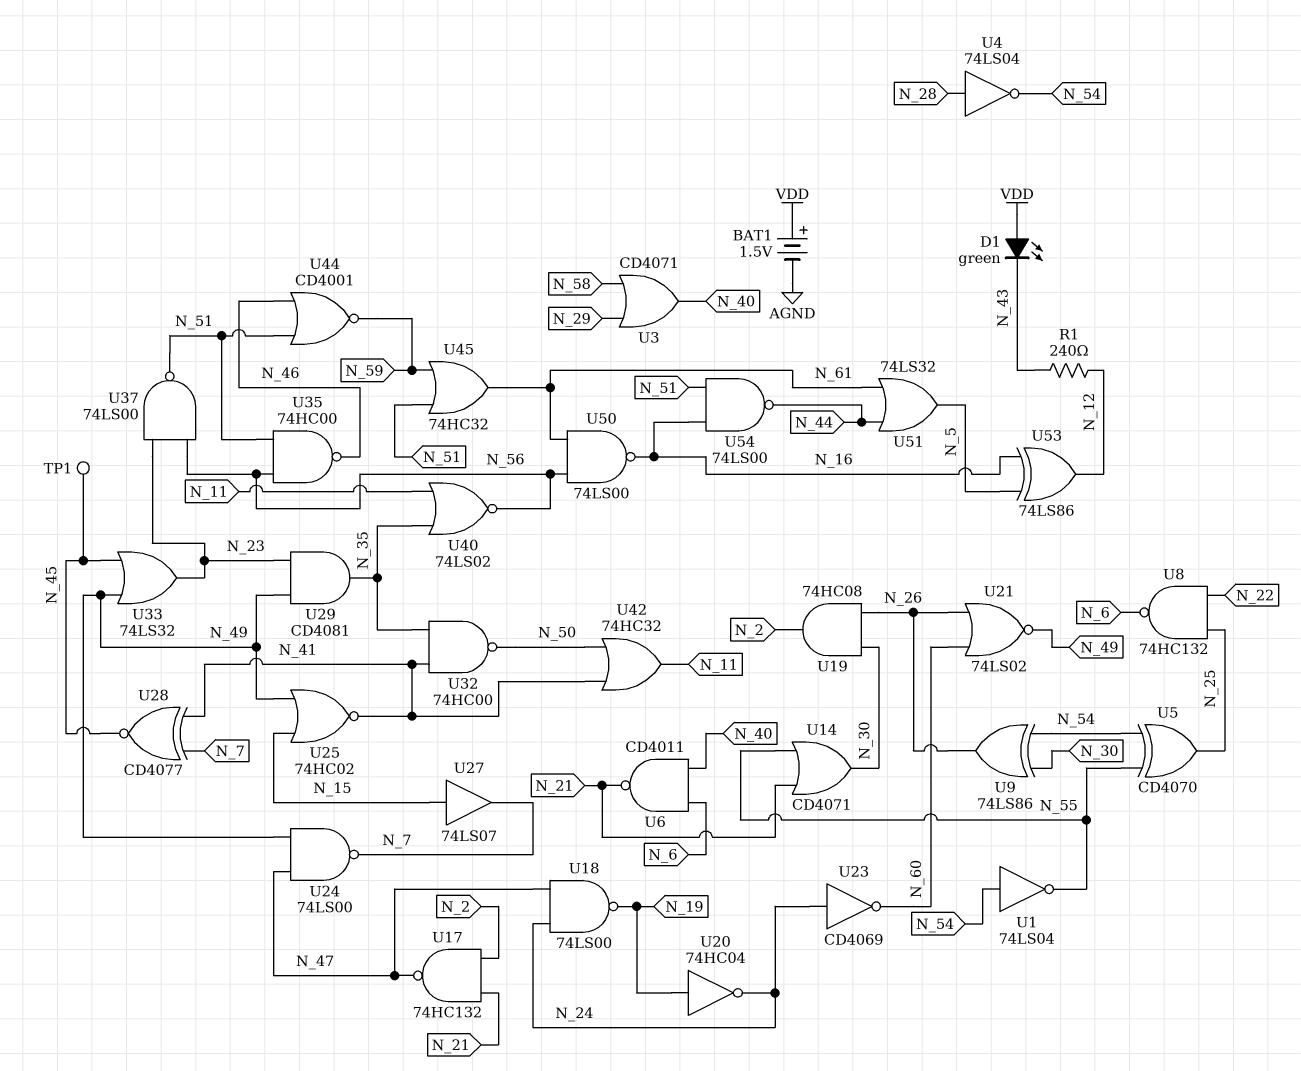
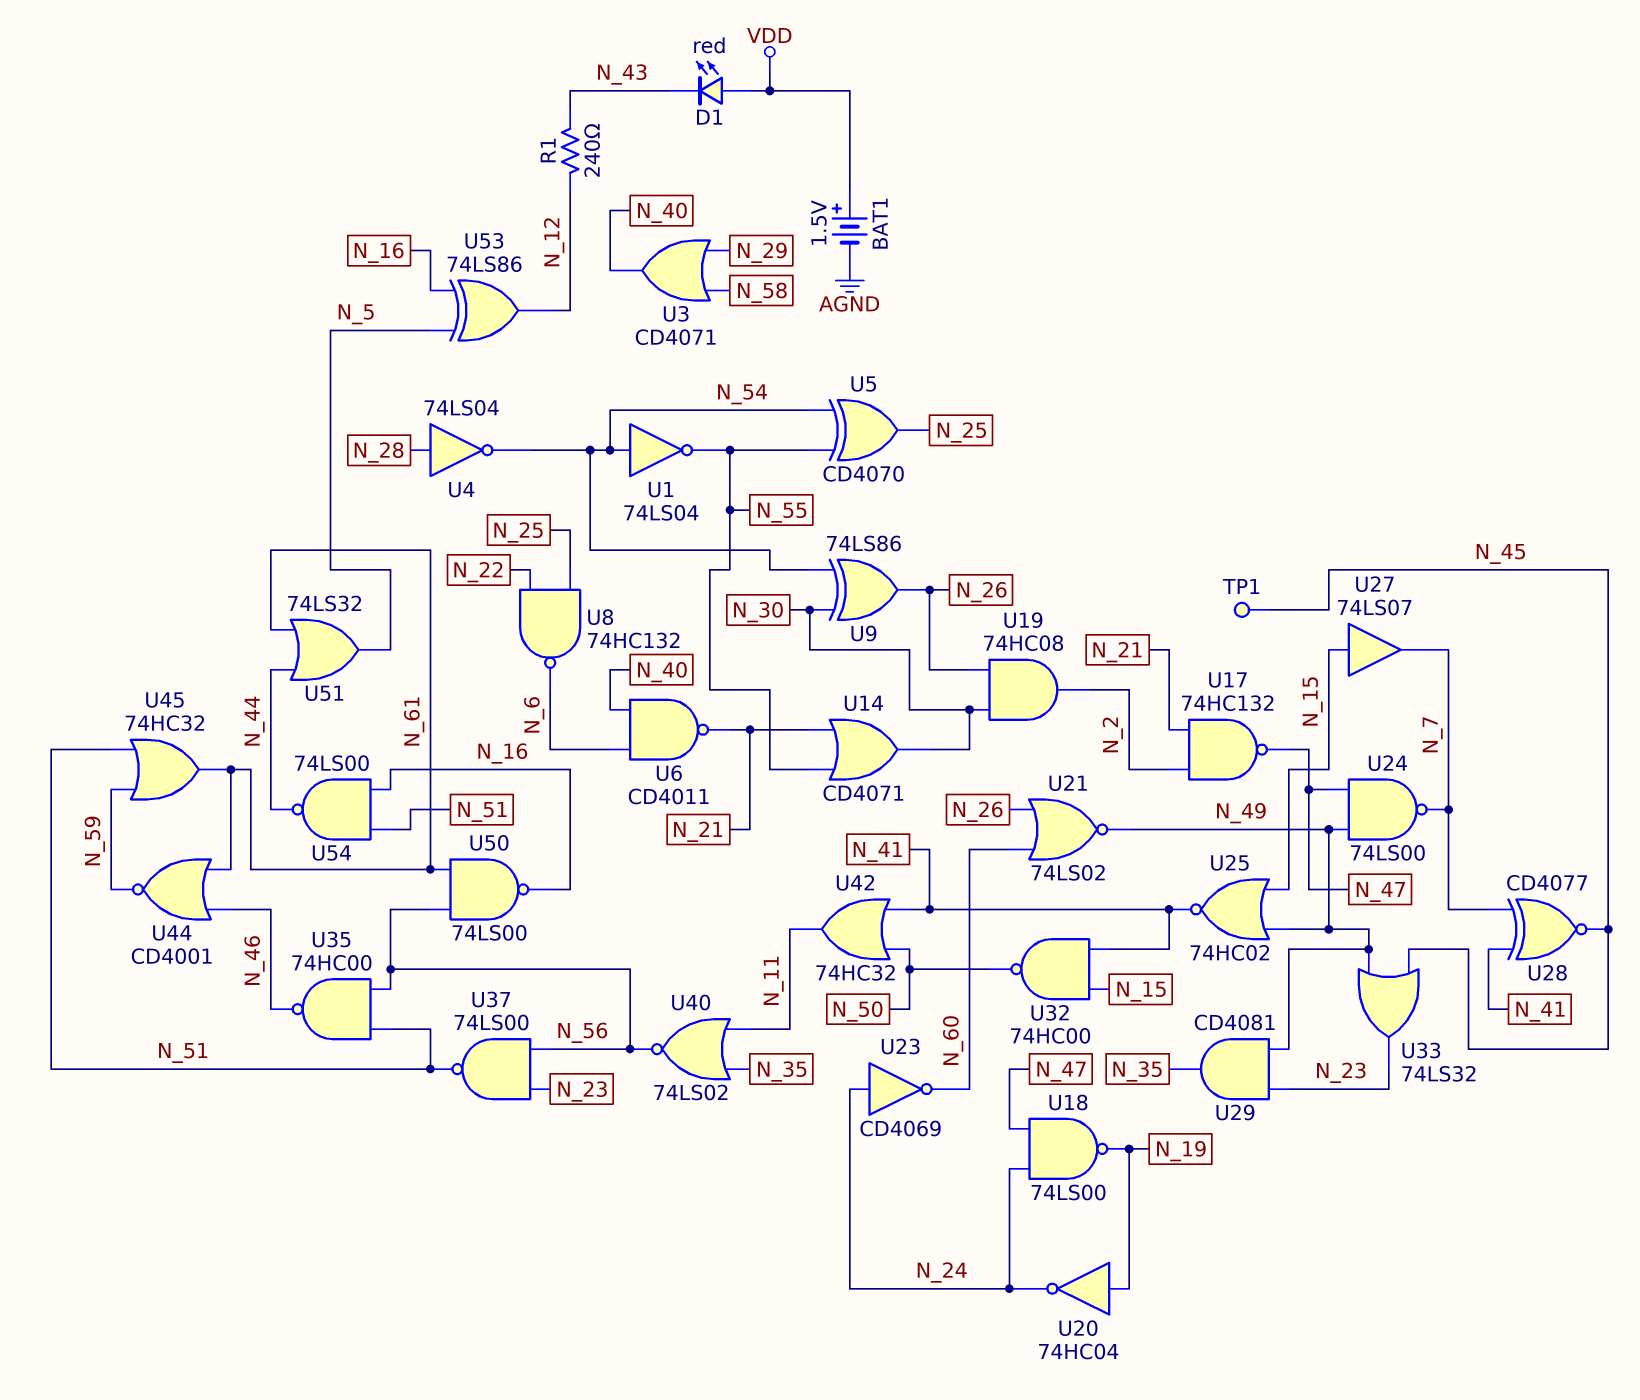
D1: LED green (A VDD, K N_43) -> LED red (A VDD, K N_43)
U32: NAND 74HC00 (in N_35, in N_41, out N_50) -> NAND 74HC00 (in N_15, in N_41, out N_50)
U44: NOR CD4001 (in N_46, in N_51, out N_59) -> NOR CD4001 (in N_46, in N_61, out N_59)

